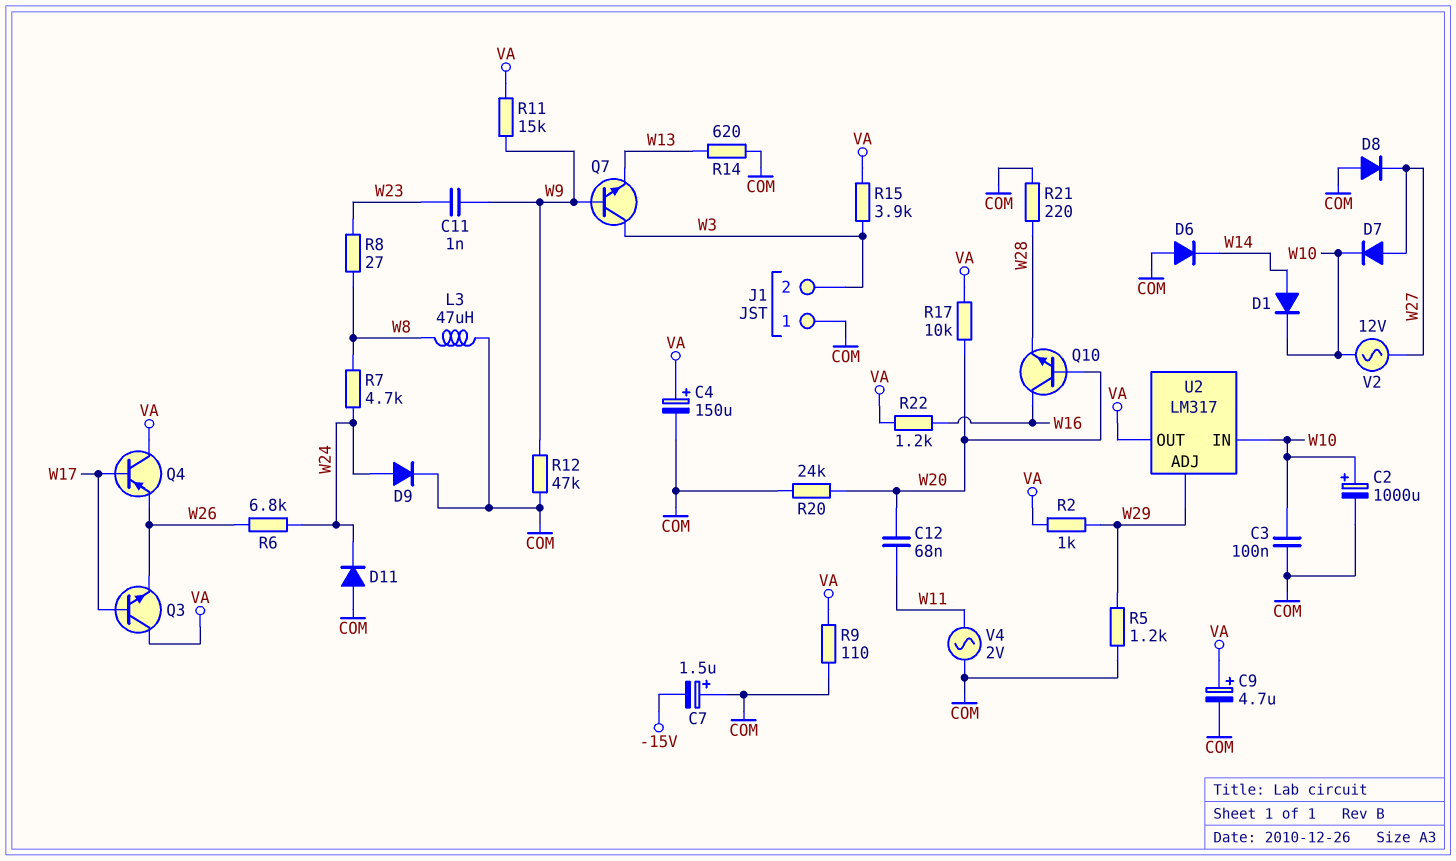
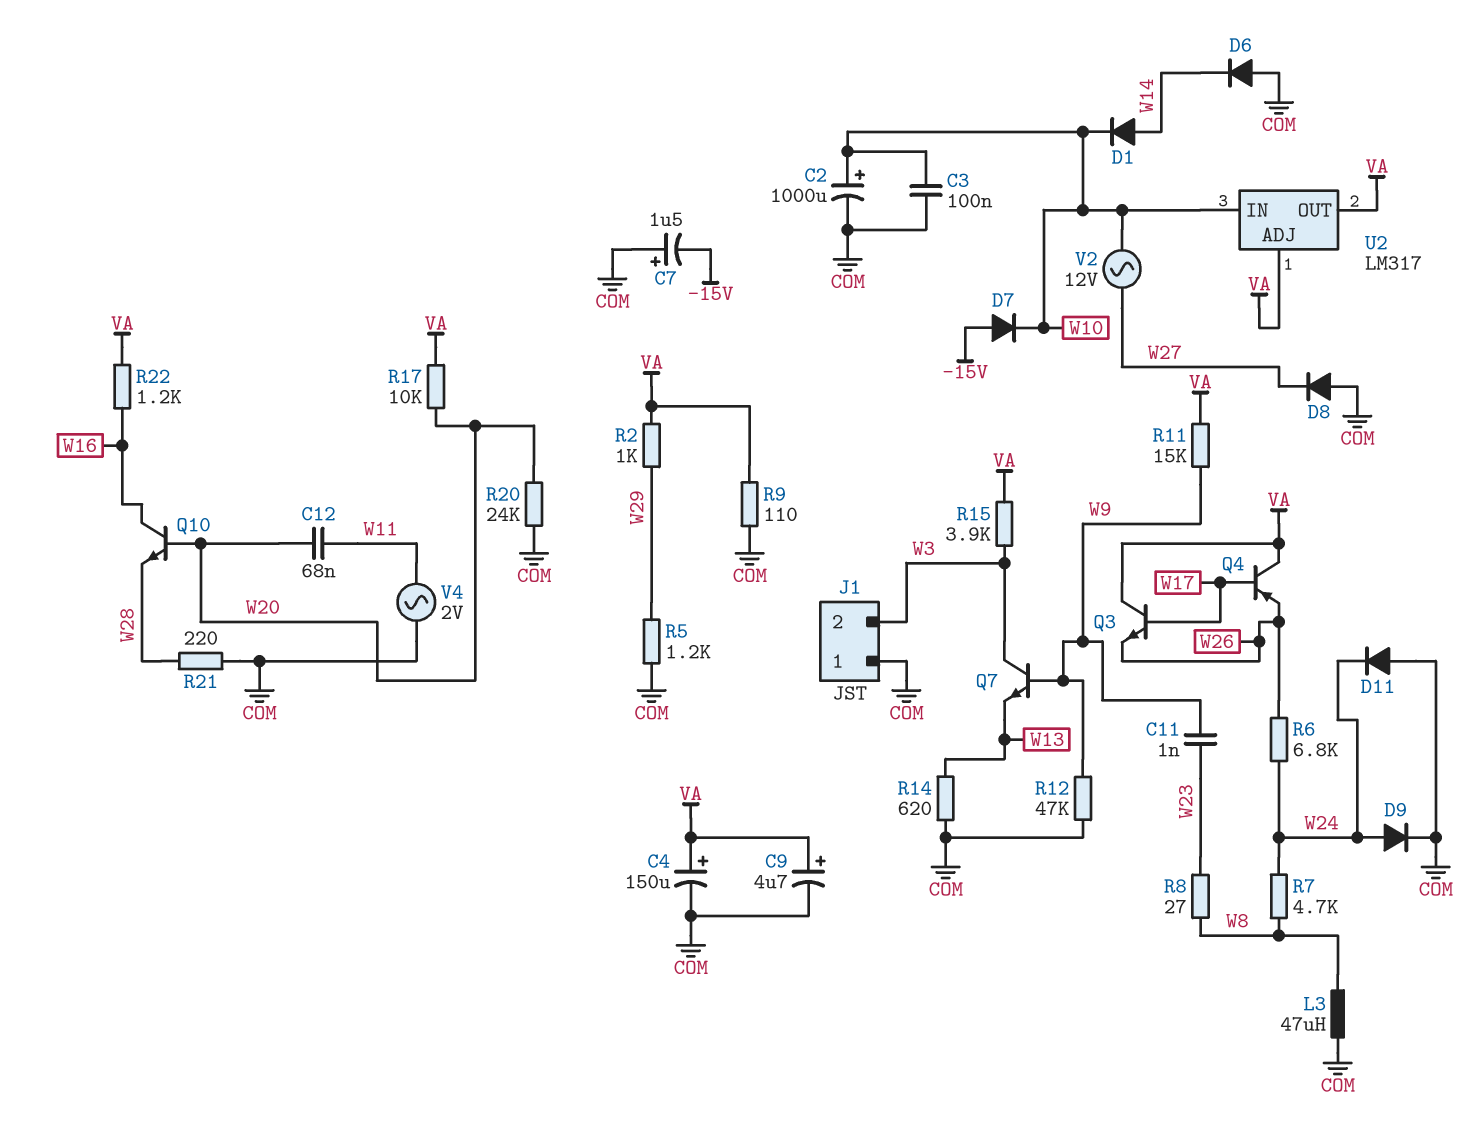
D7: diode (A W27, K W10) -> diode (A -15V, K W10)
U2 pin ADJ: W29 -> VA

